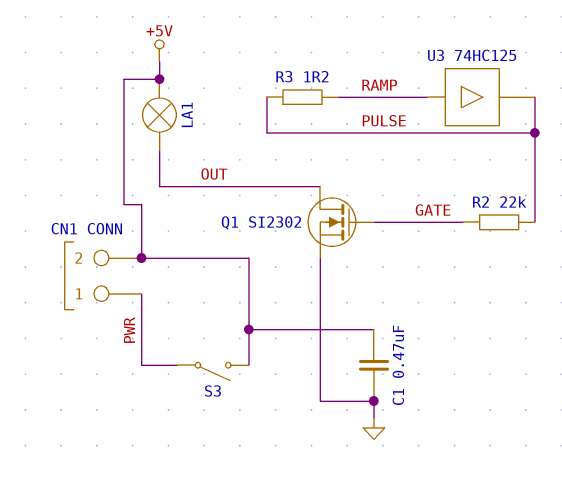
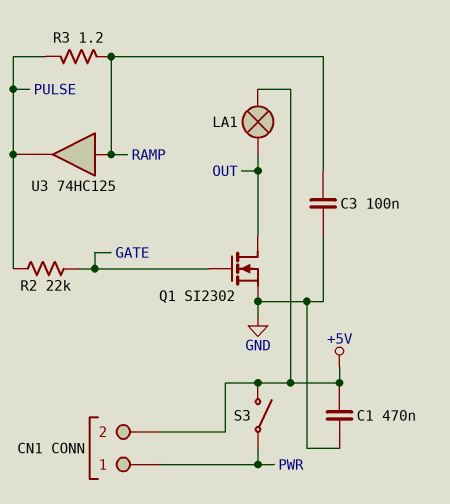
C3: none -> 100nF (GND, RAMP)

